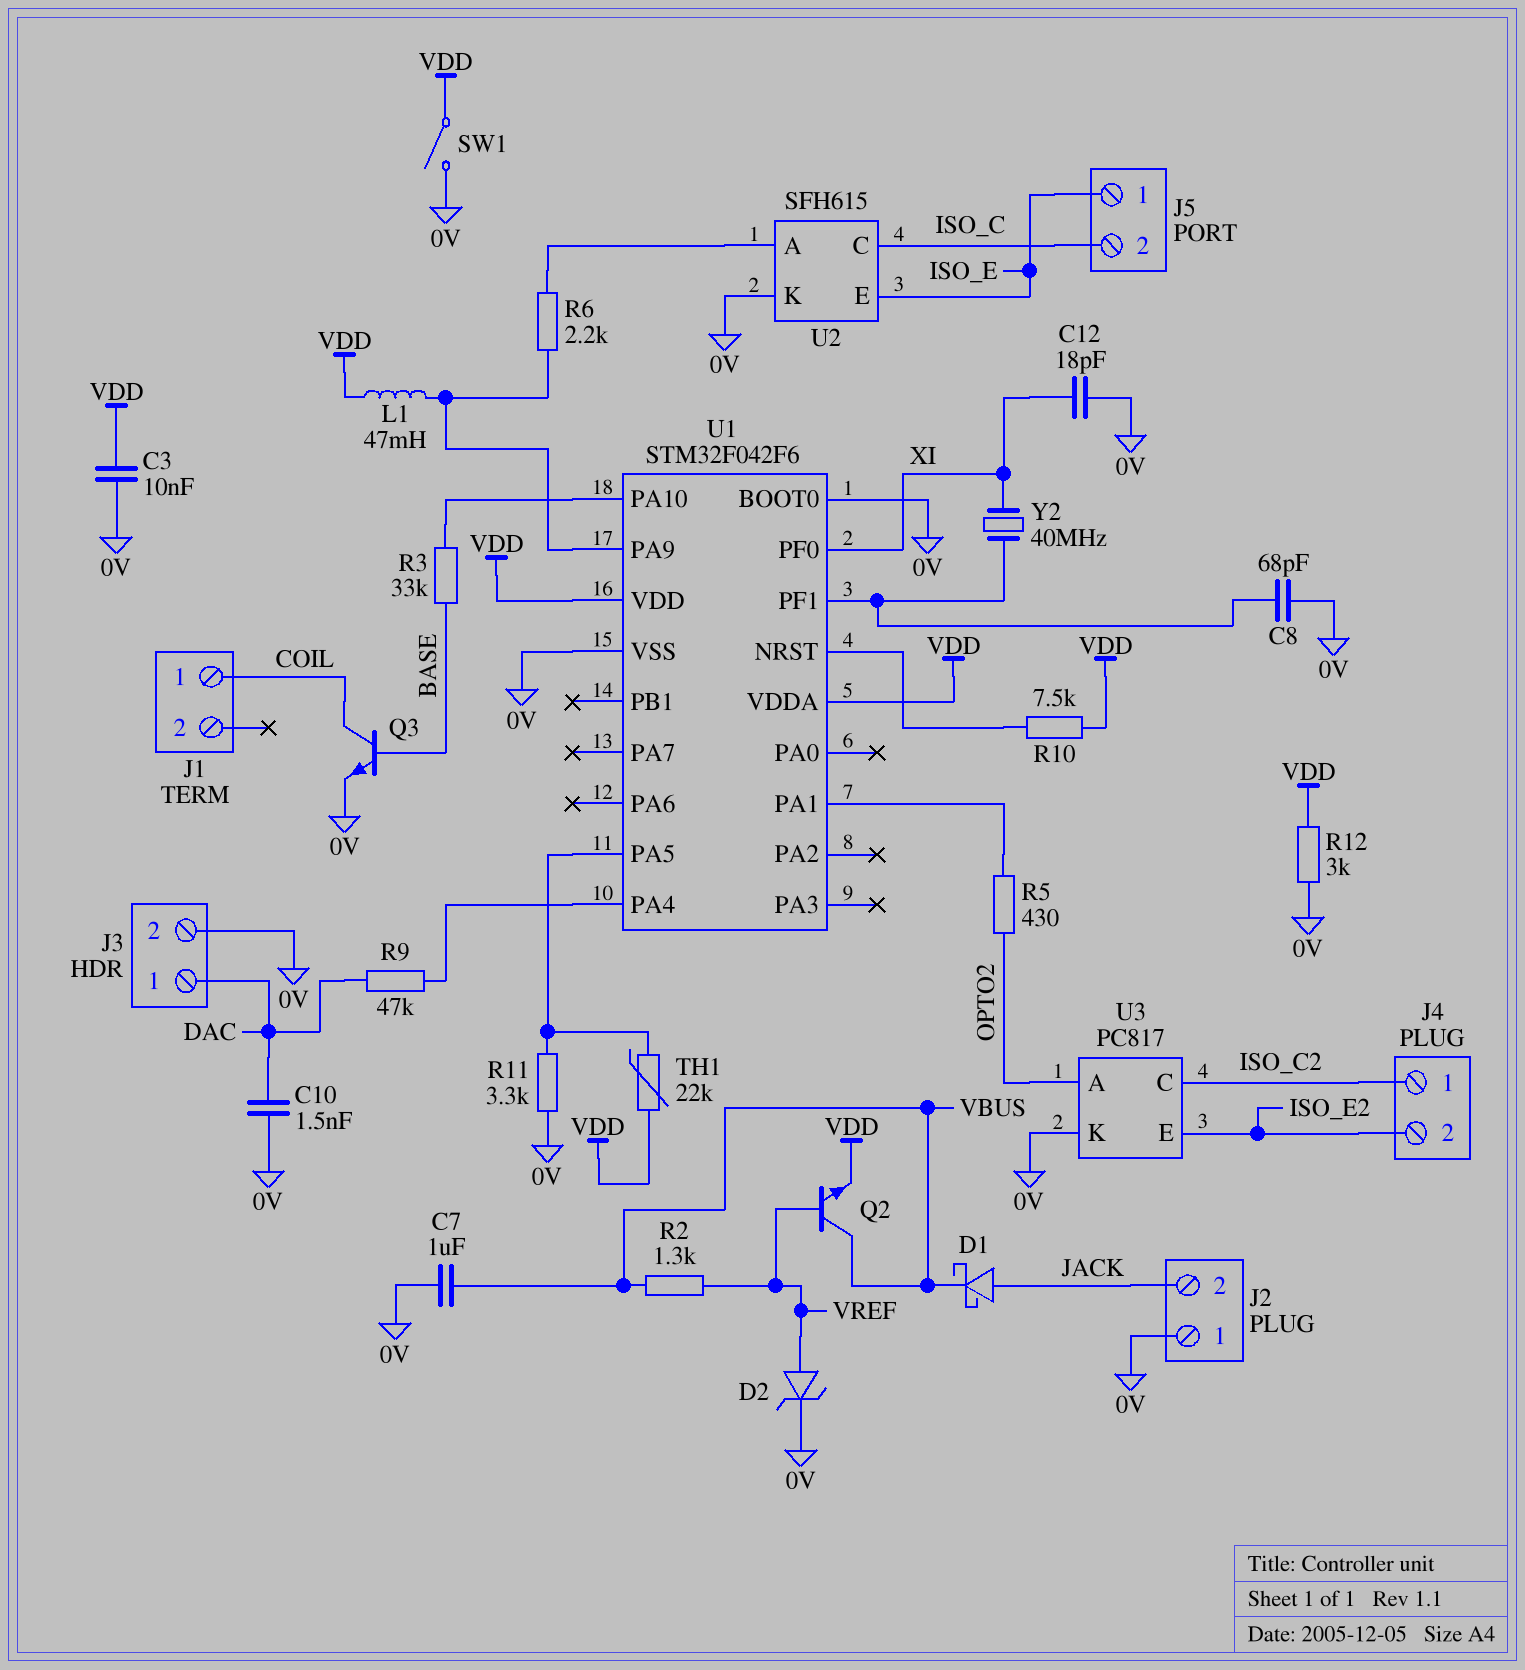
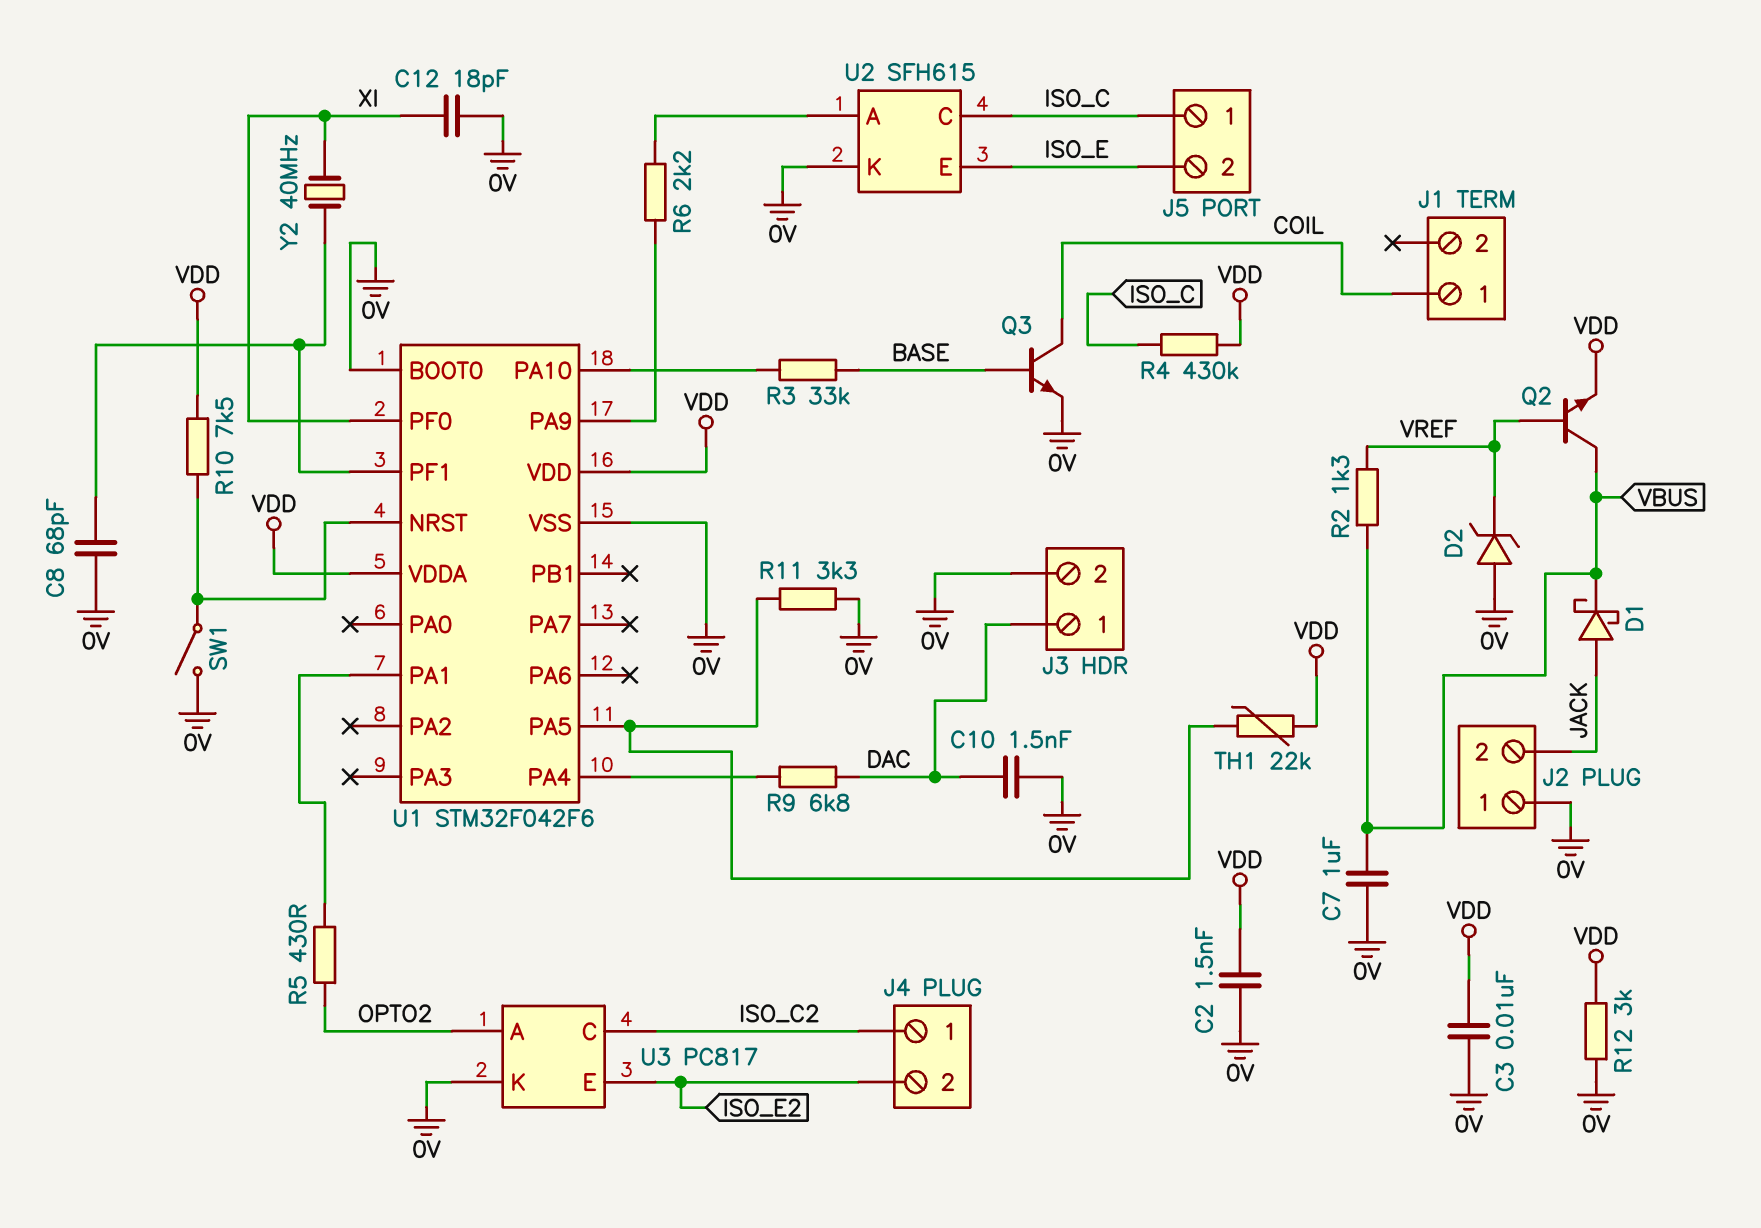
C2: none -> 1.5nF (0V, VDD)
D2: zener (A VREF, K 0V) -> zener (A 0V, K VREF)
J5 pin 1: ISO_E -> ISO_C
J5 pin 2: ISO_C -> ISO_E
L1: 47mH (U1/PA9, VDD) -> none
R4: none -> 430k (ISO_C, VDD)
R9: 47k (DAC, U1/PA4) -> 6.8k (DAC, U1/PA4)
SW1: switch (0V, VDD) -> switch (0V, U1/NRST)

